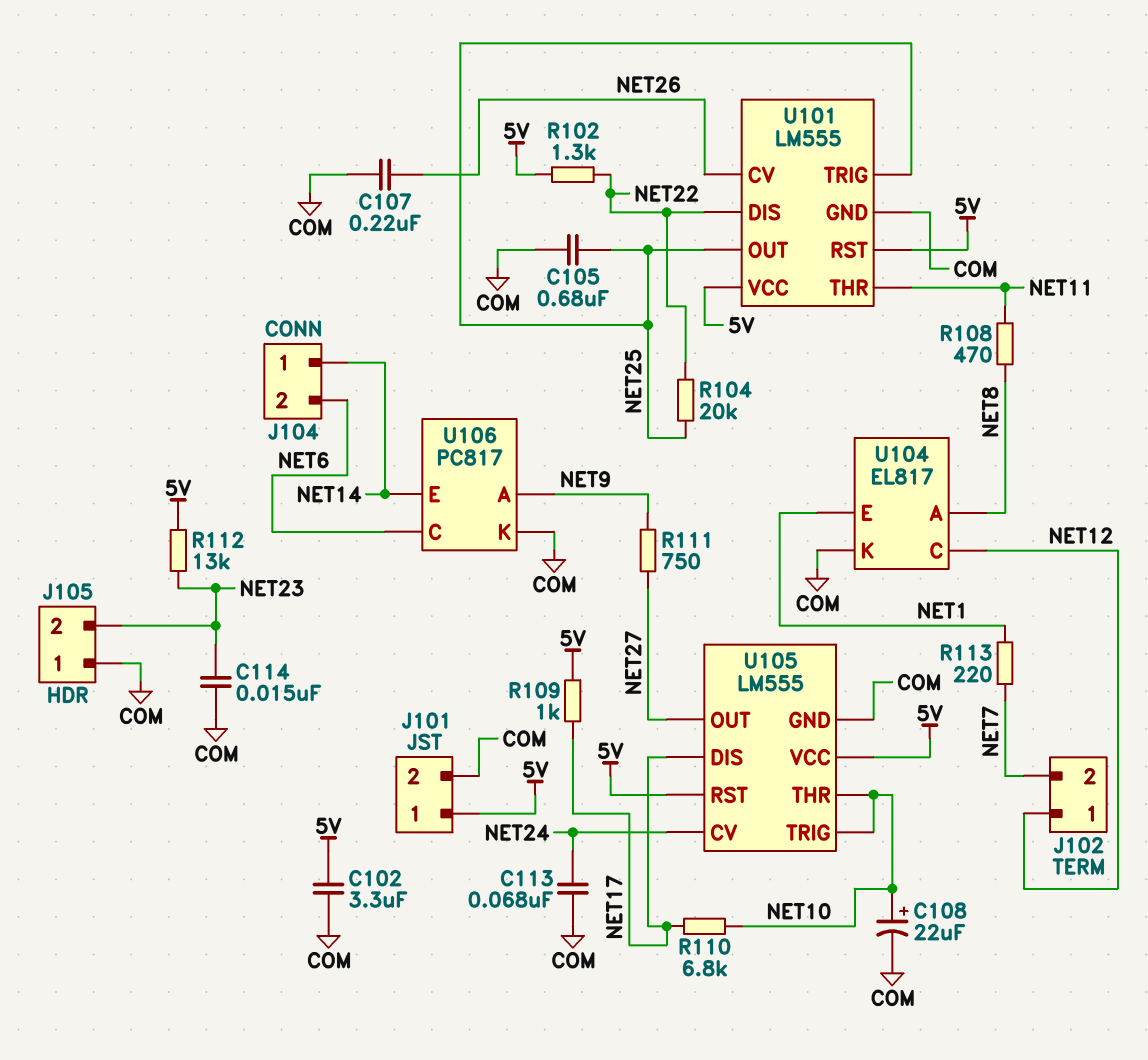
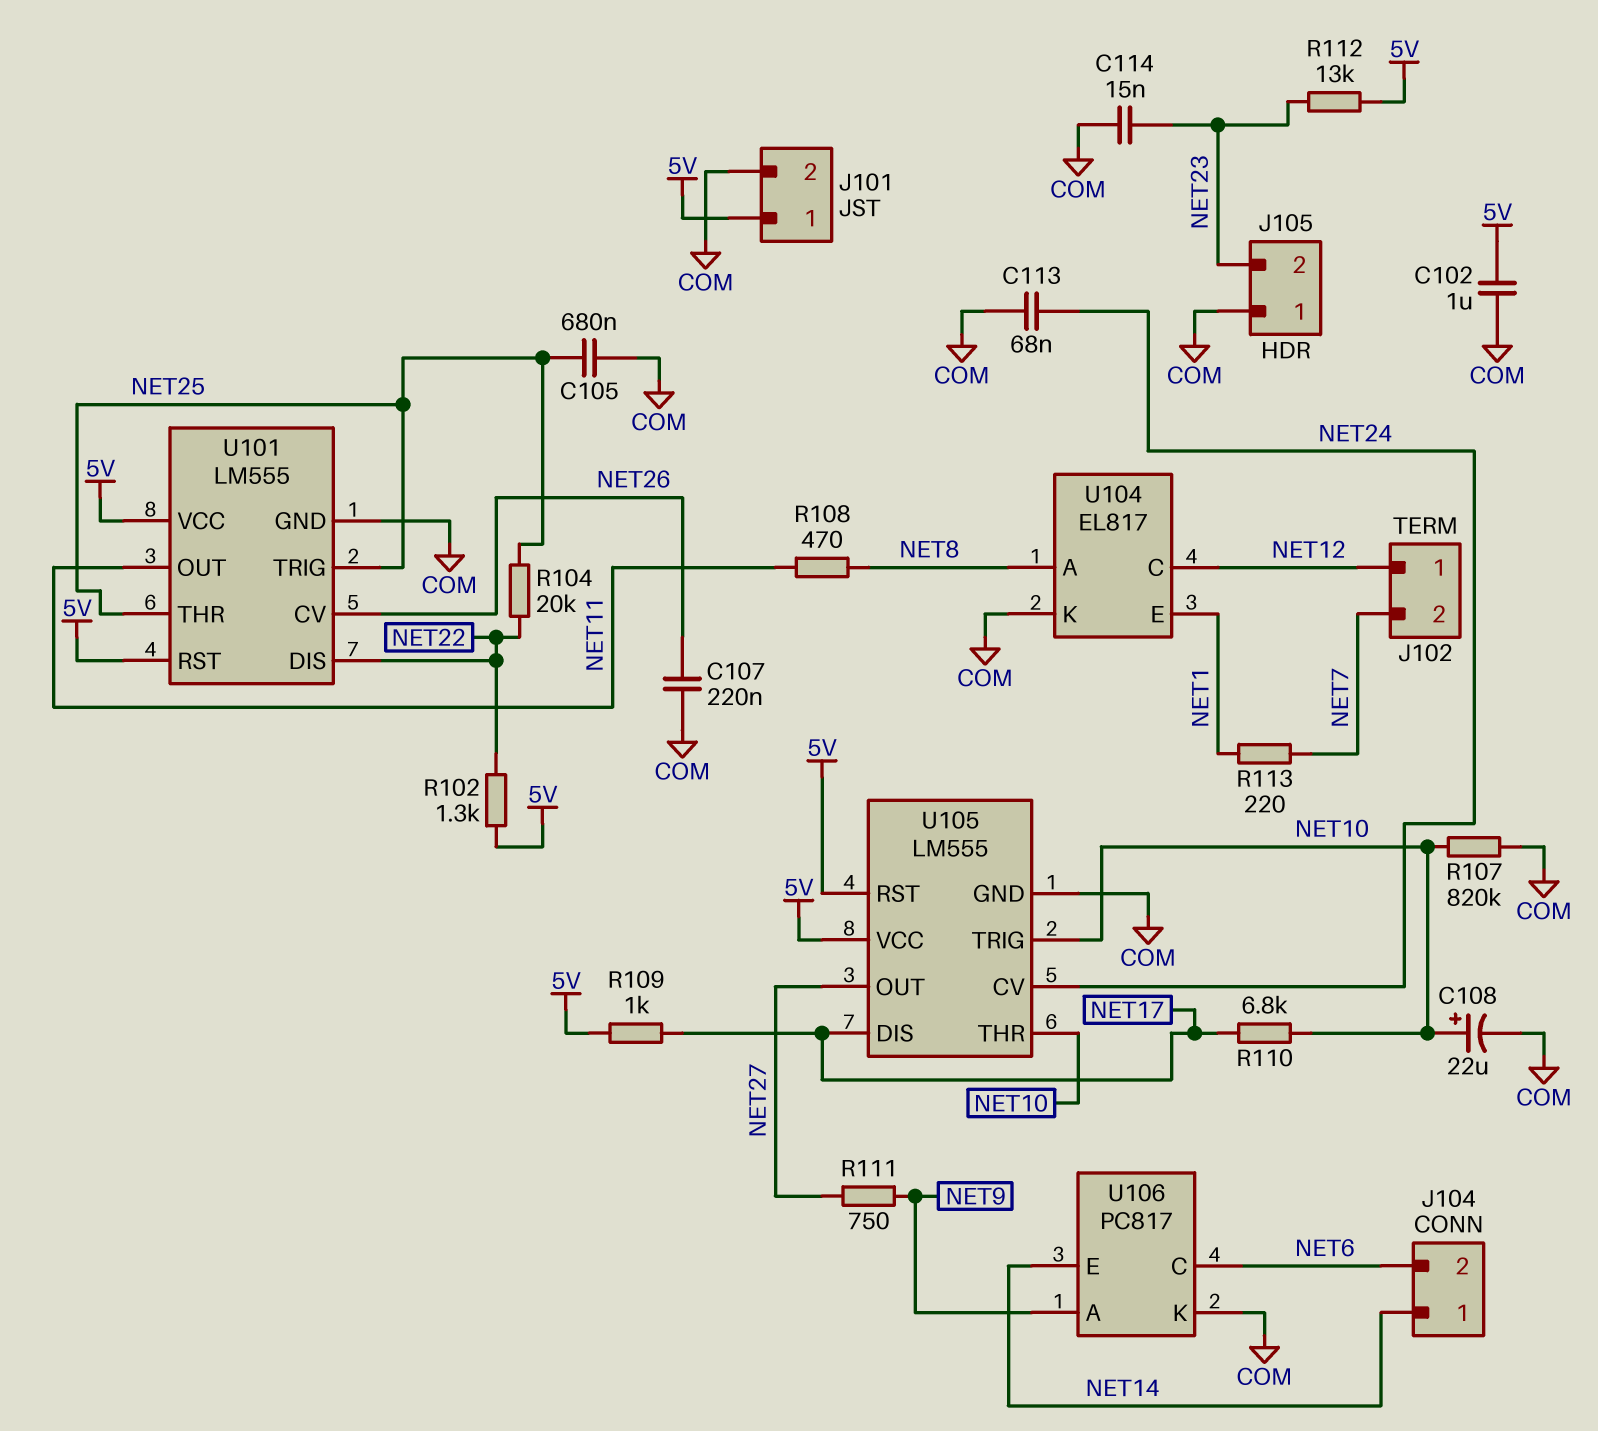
C102: 3.3uF (5V, COM) -> 1uF (5V, COM)
R107: none -> 820k (COM, NET10)
U101 pin OUT: NET25 -> NET11
U101 pin THR: NET11 -> NET25

